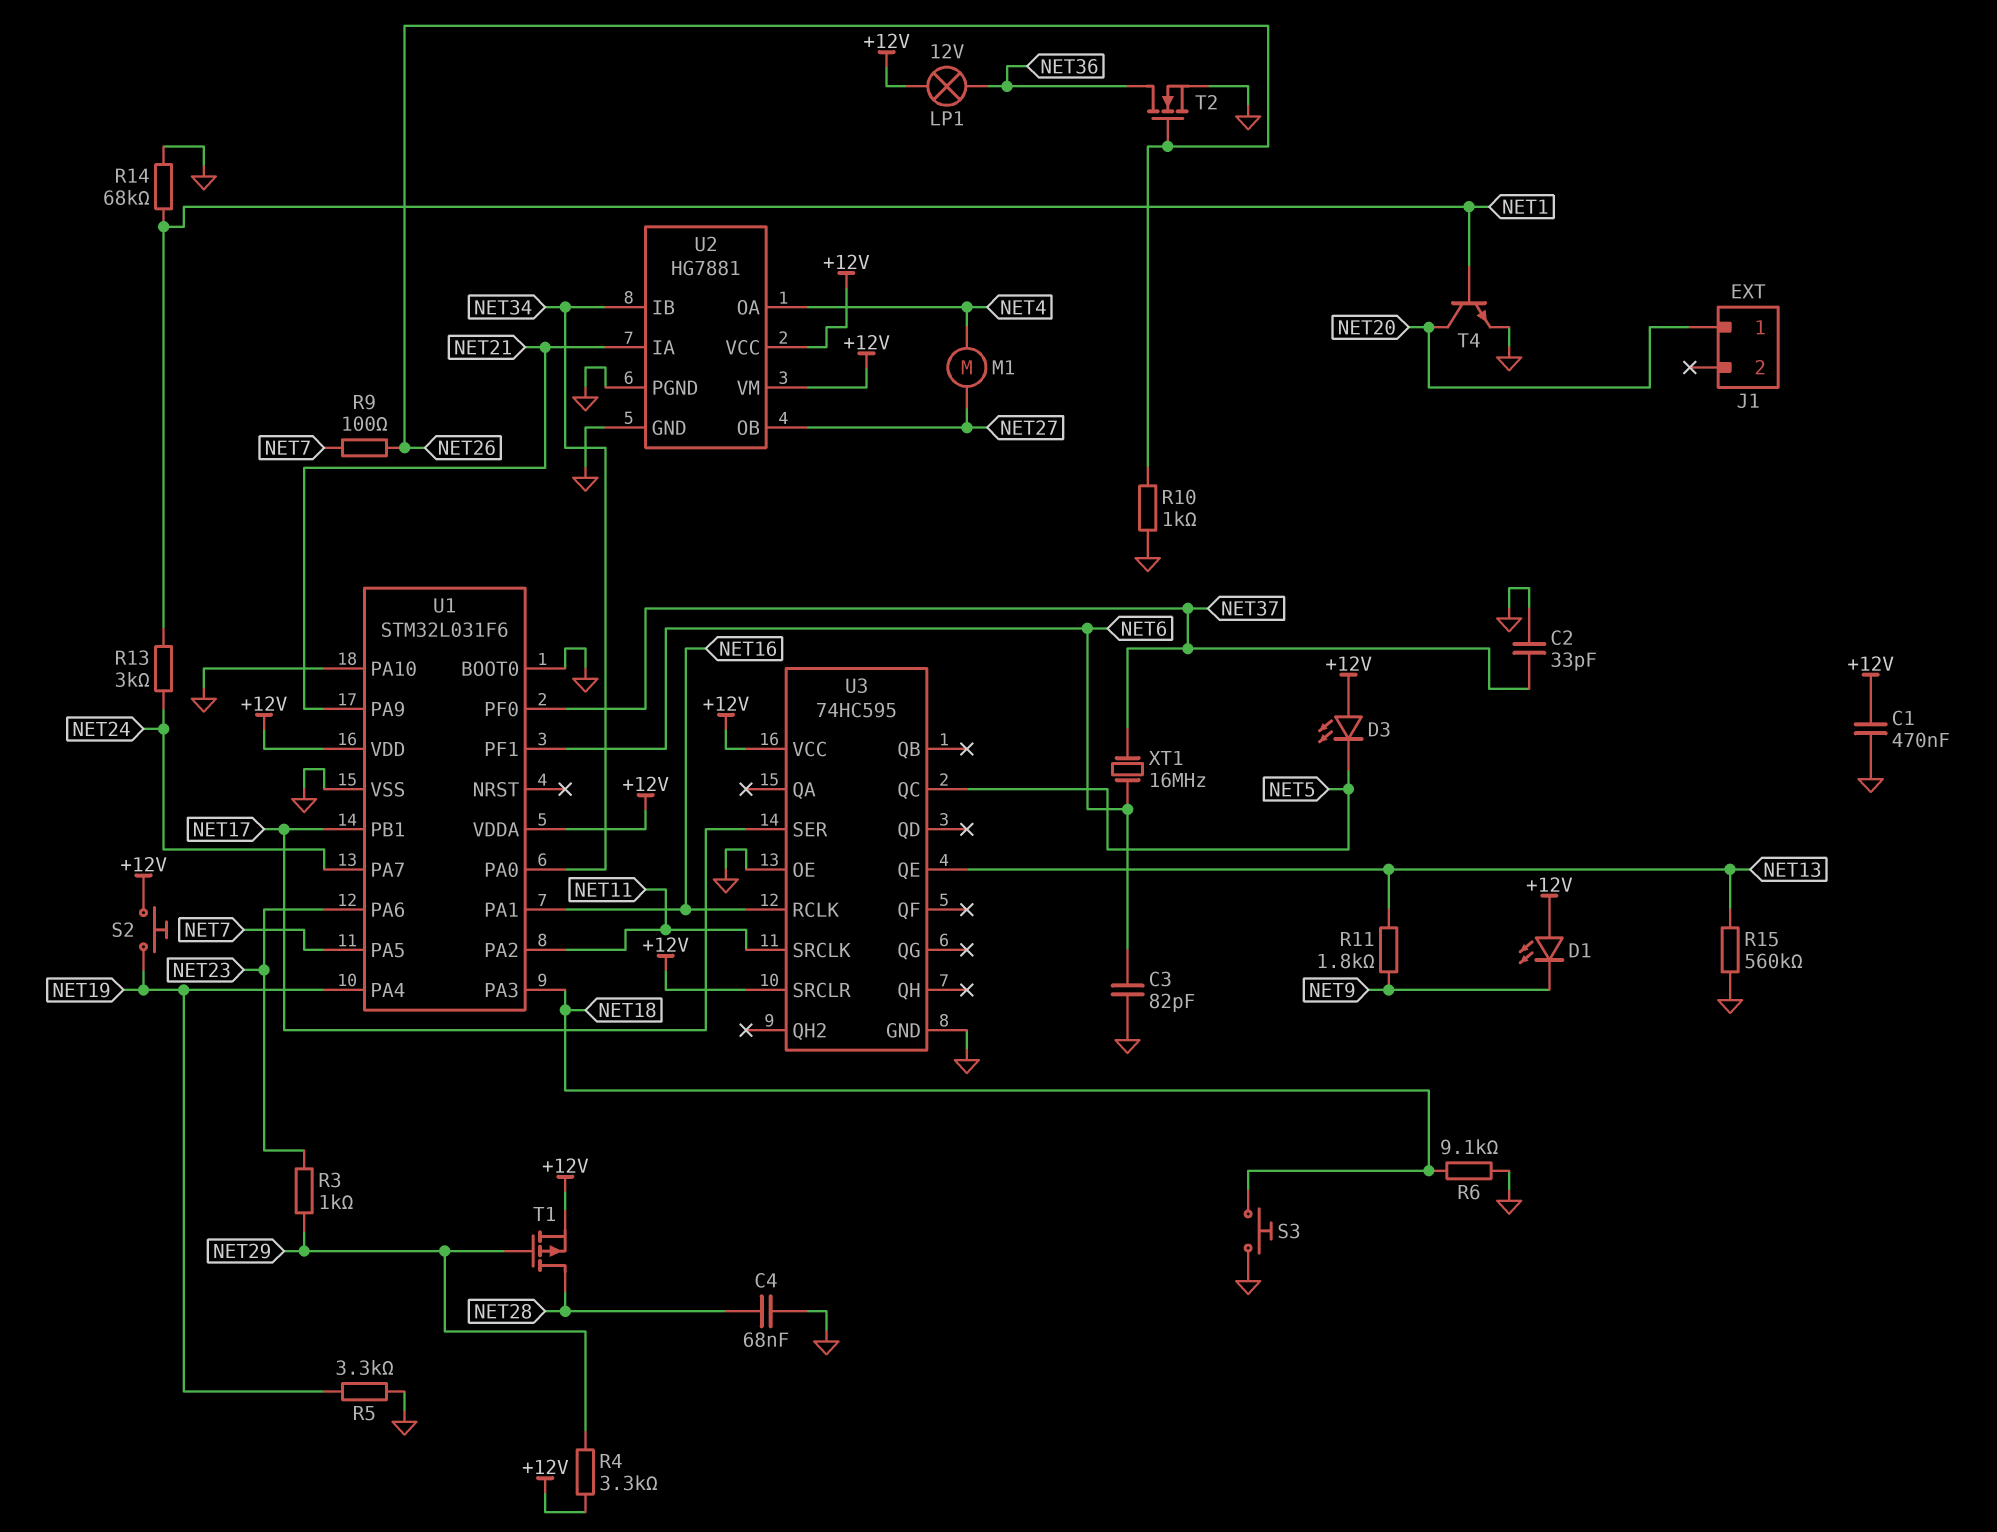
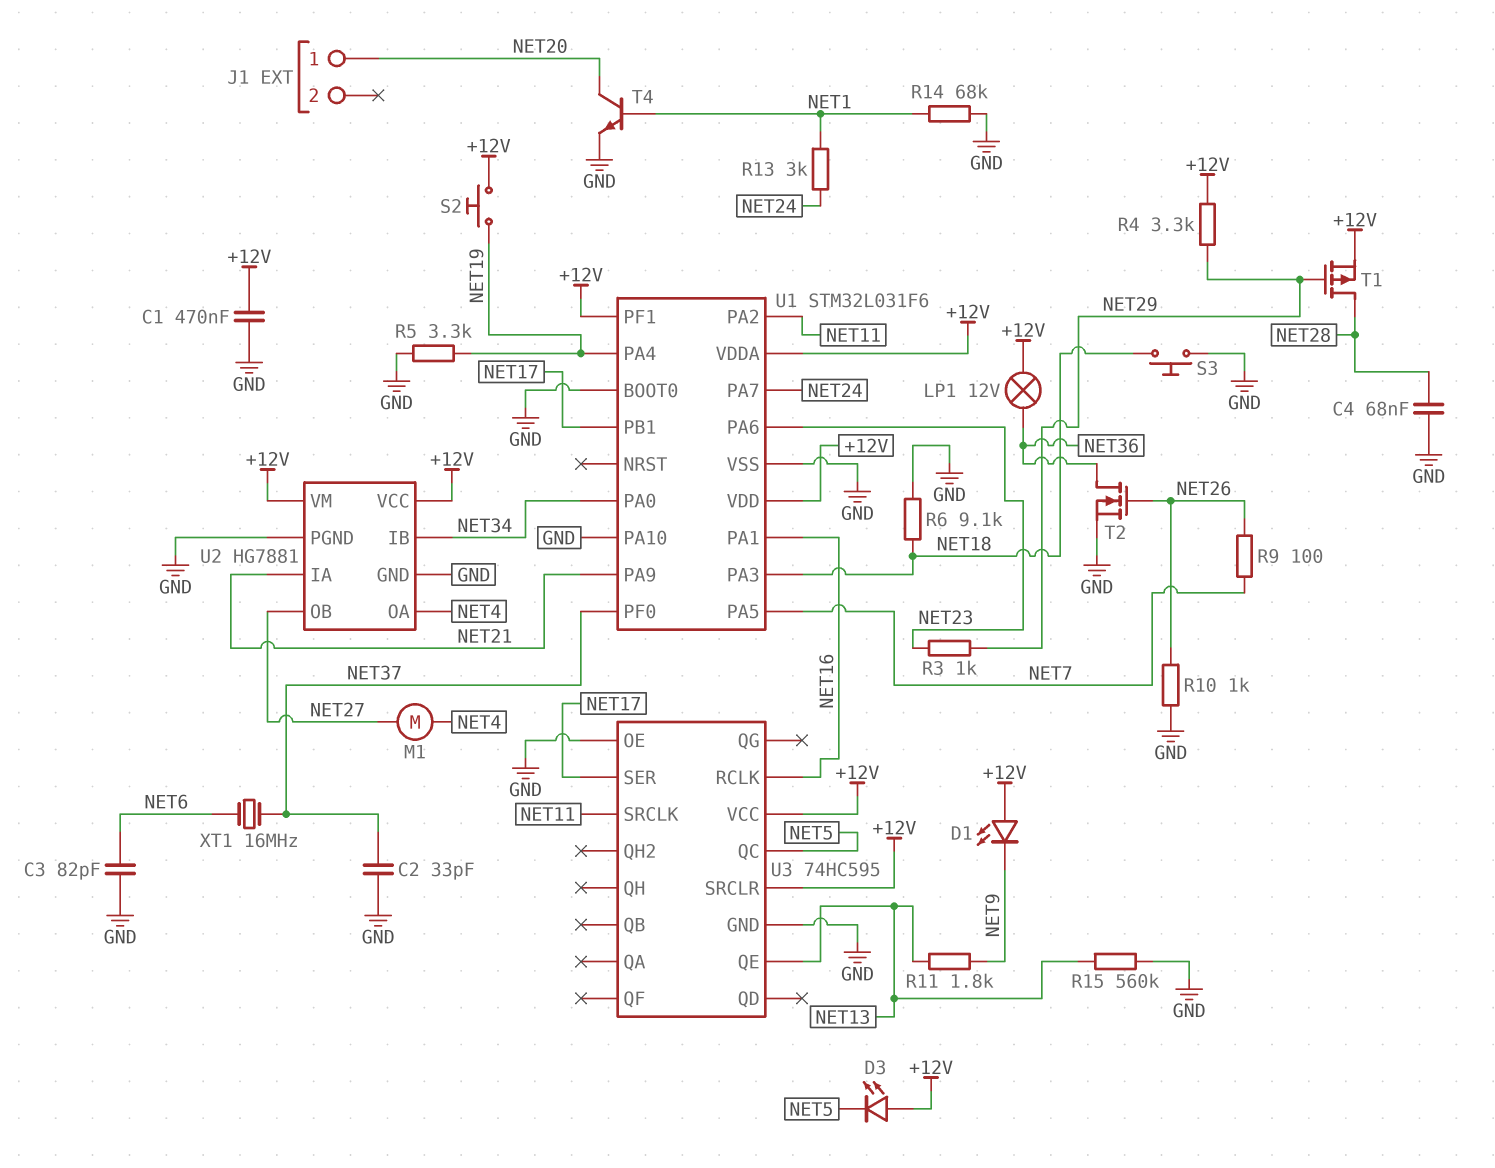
U1 pin PF1: NET6 -> +12V

